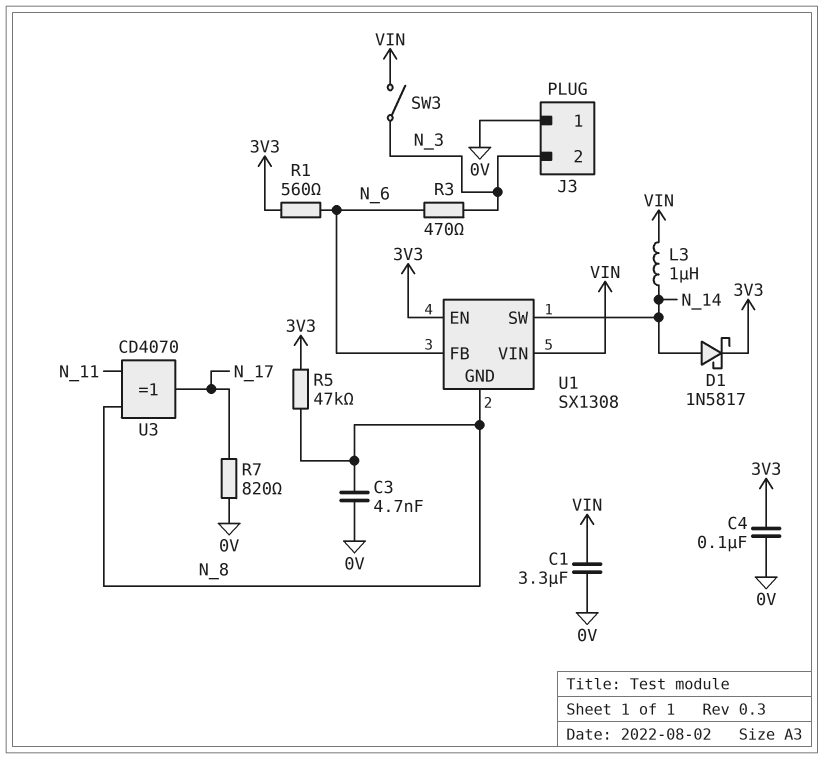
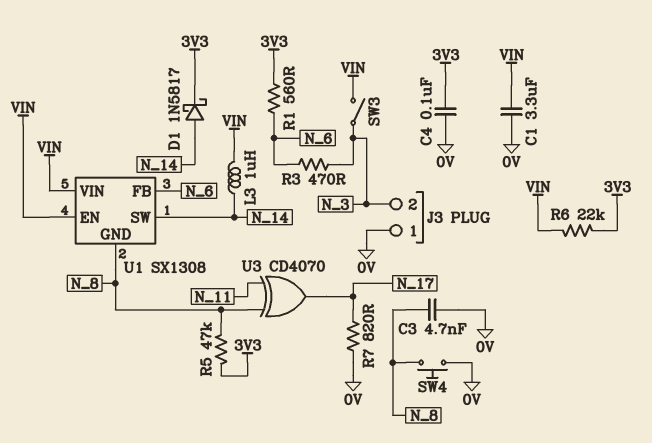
R6: none -> 22k (3V3, VIN)
SW4: none -> button (0V, N_8)
U1 pin EN: 3V3 -> VIN

